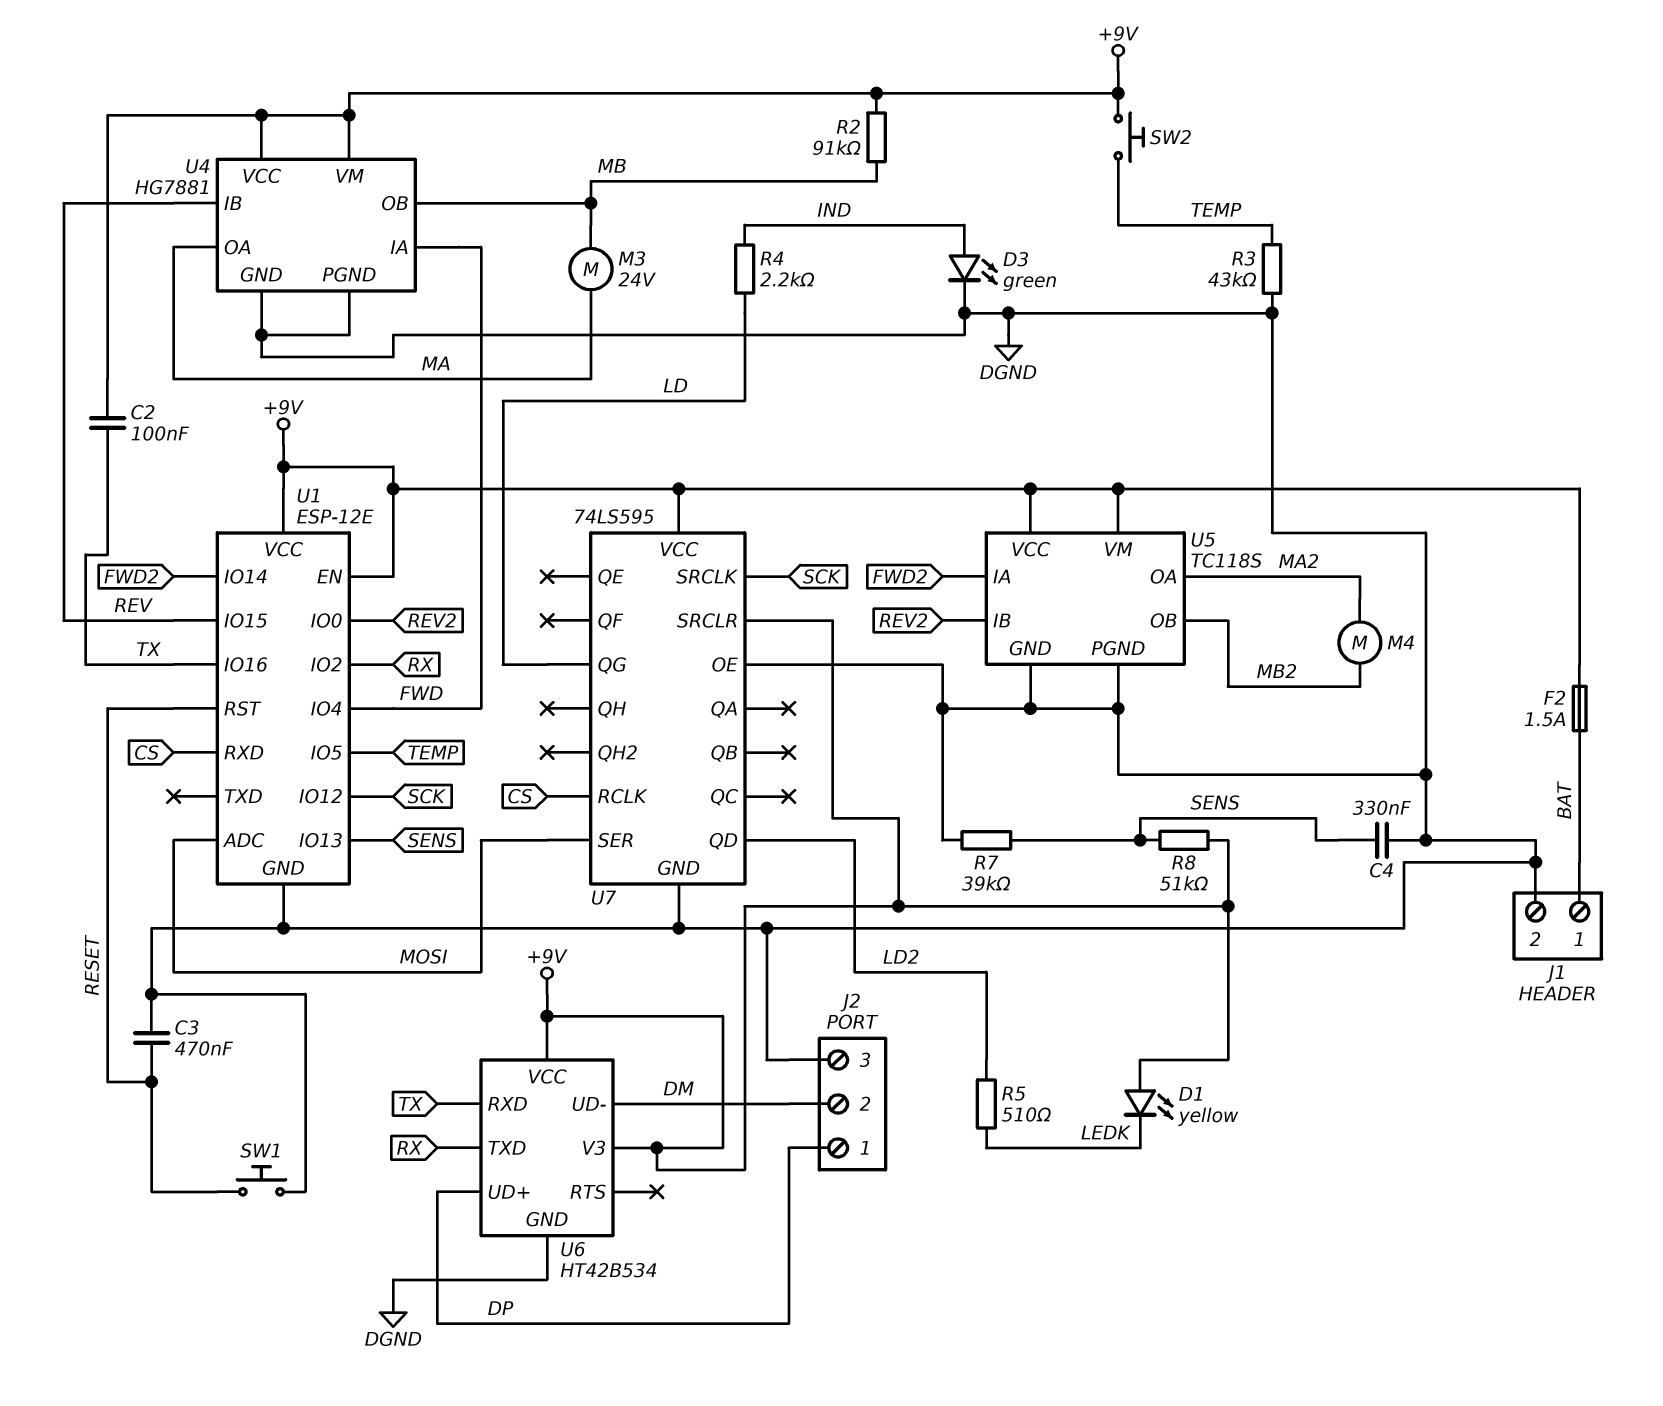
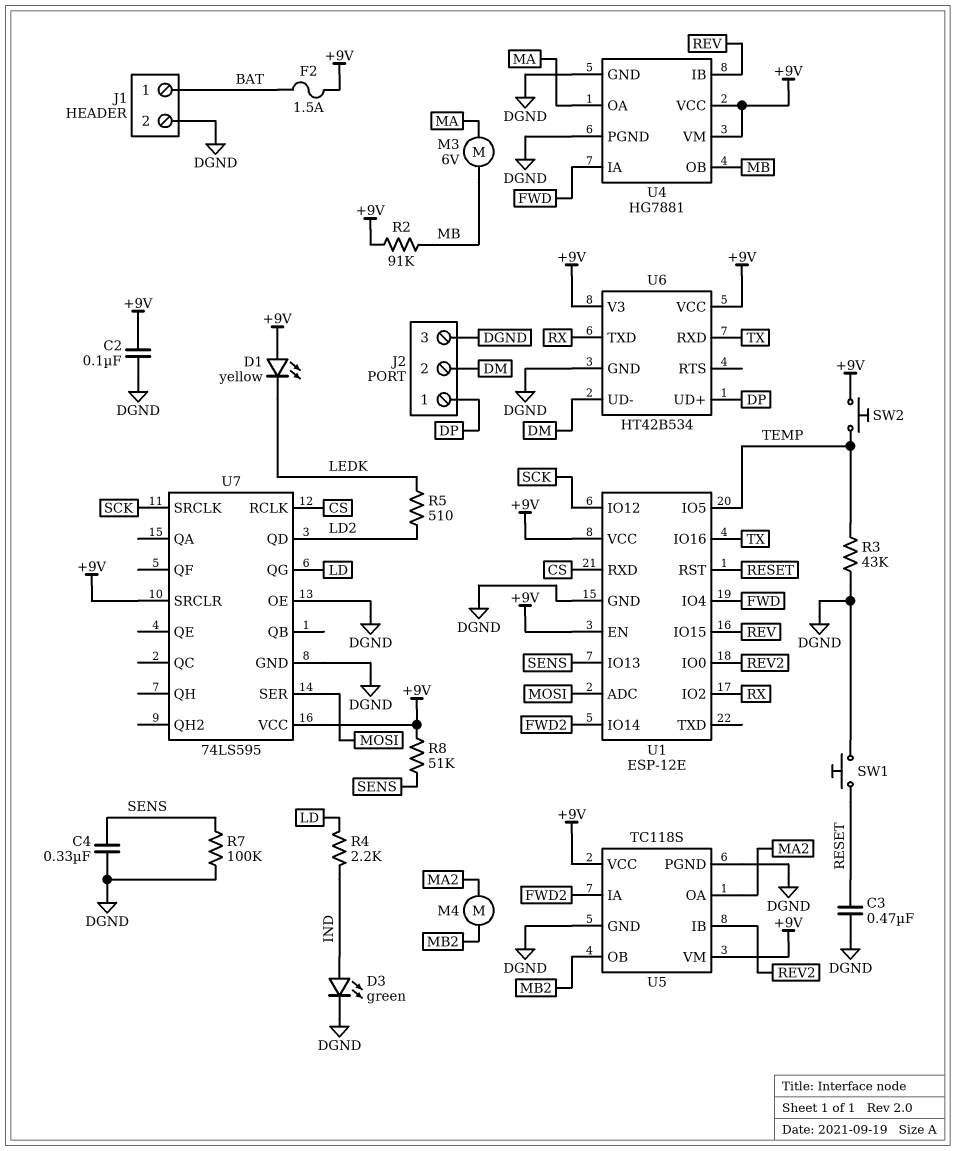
C2: 100nF (+9V, TX) -> 100nF (+9V, DGND)
M3: motor 24V (MA, MB) -> motor 6V (MA, MB)
R7: 39k (DGND, SENS) -> 100k (DGND, SENS)

